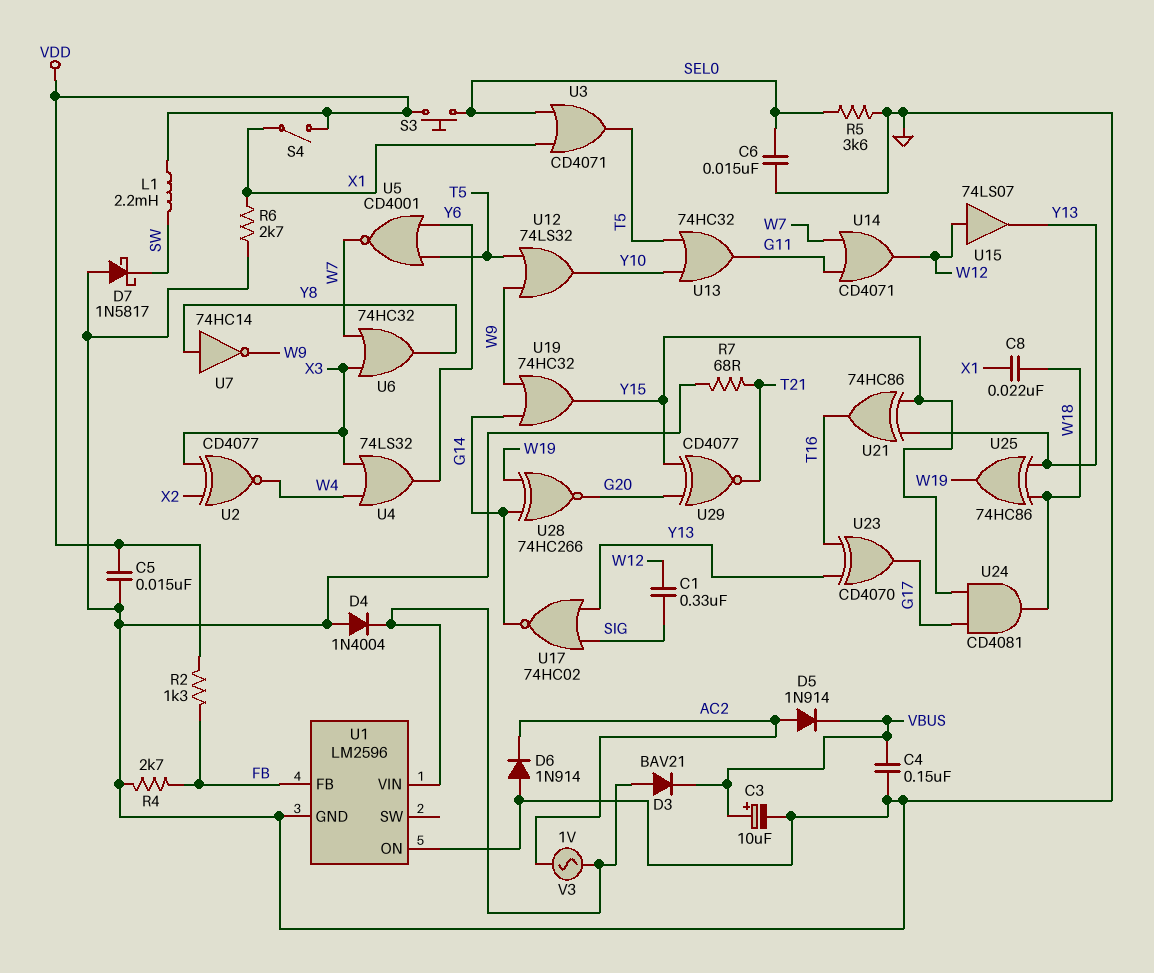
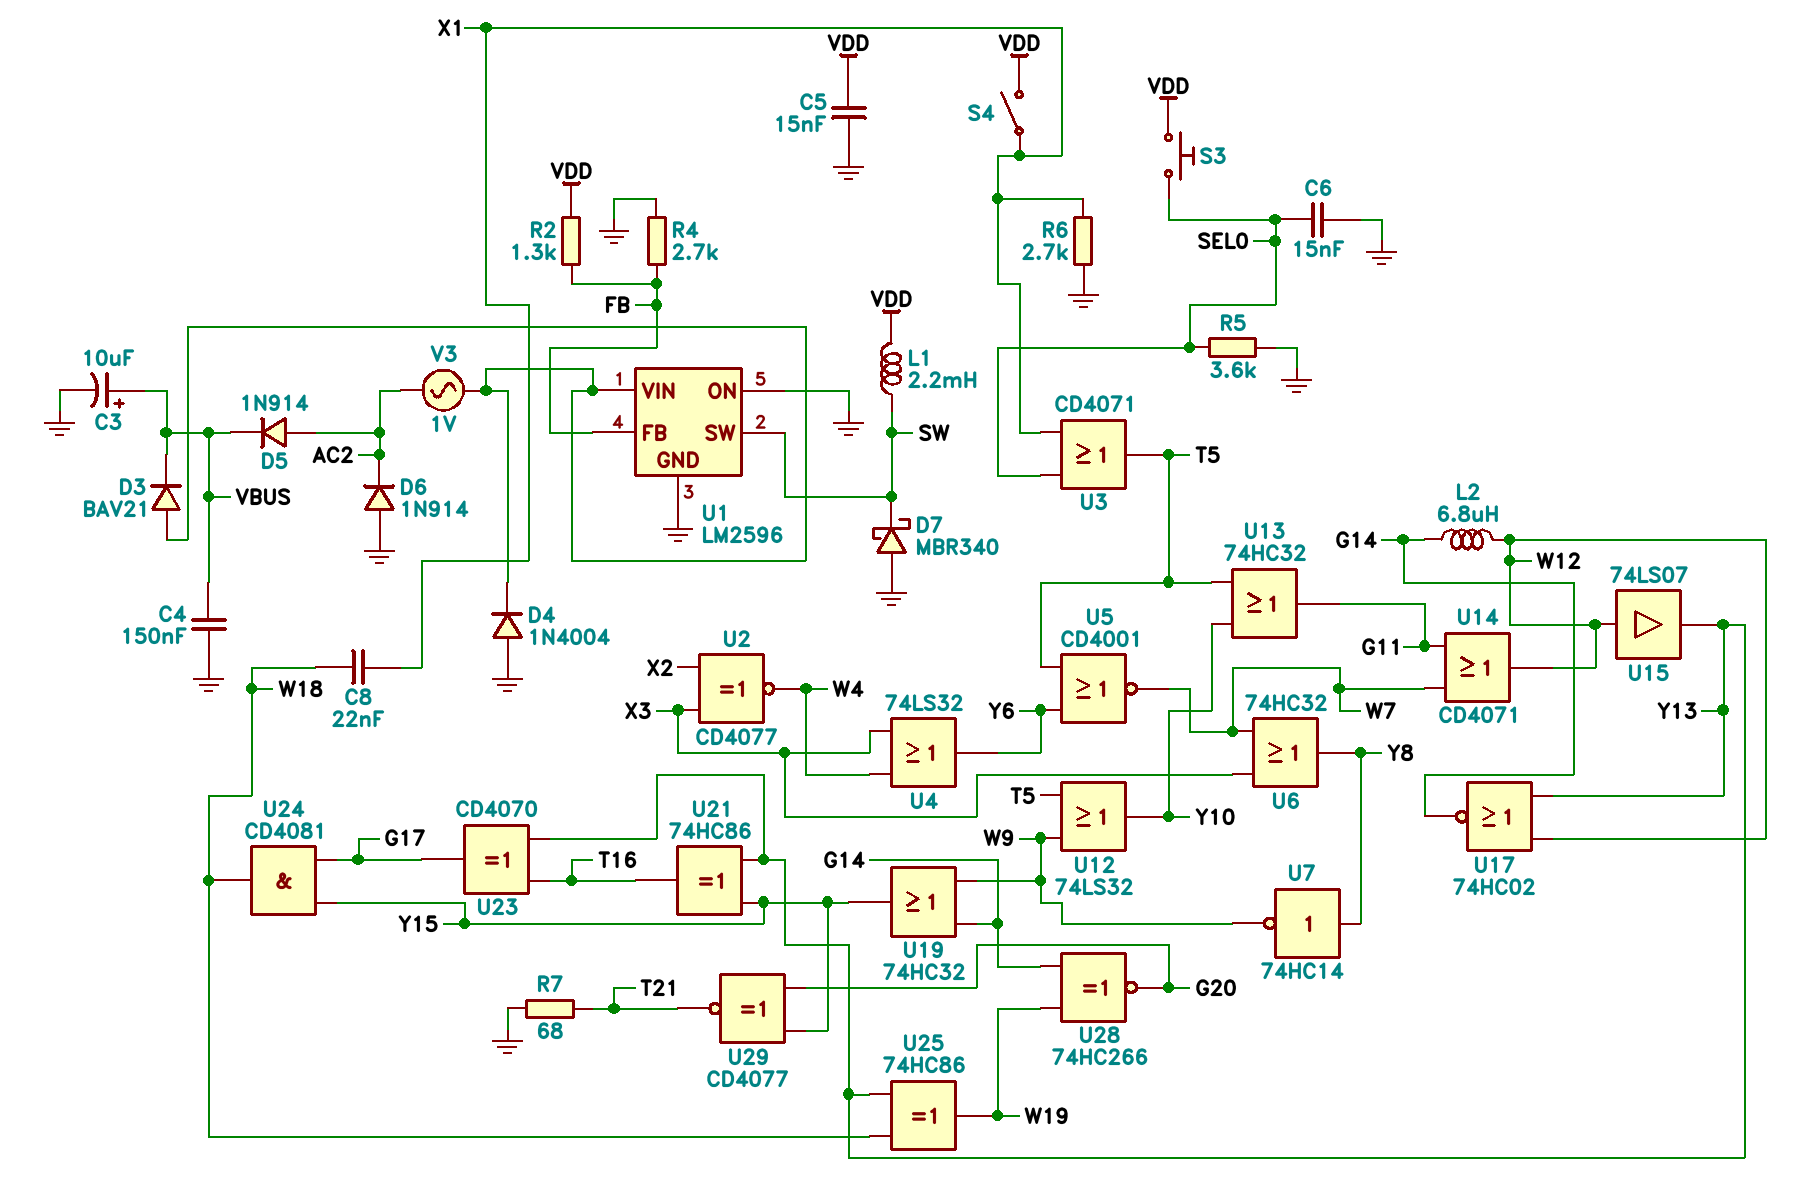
C1: 330nF (SIG, W12) -> none
D7: schottky 1N5817 (A GND, K SW) -> schottky MBR340 (A GND, K SW)
L2: none -> 6.8uH (G14, W12)
U1 pin SW: none -> SW
U17: NOR 74HC02 (in SIG, in Y13, out G14) -> NOR 74HC02 (in W12, in Y13, out G14)

